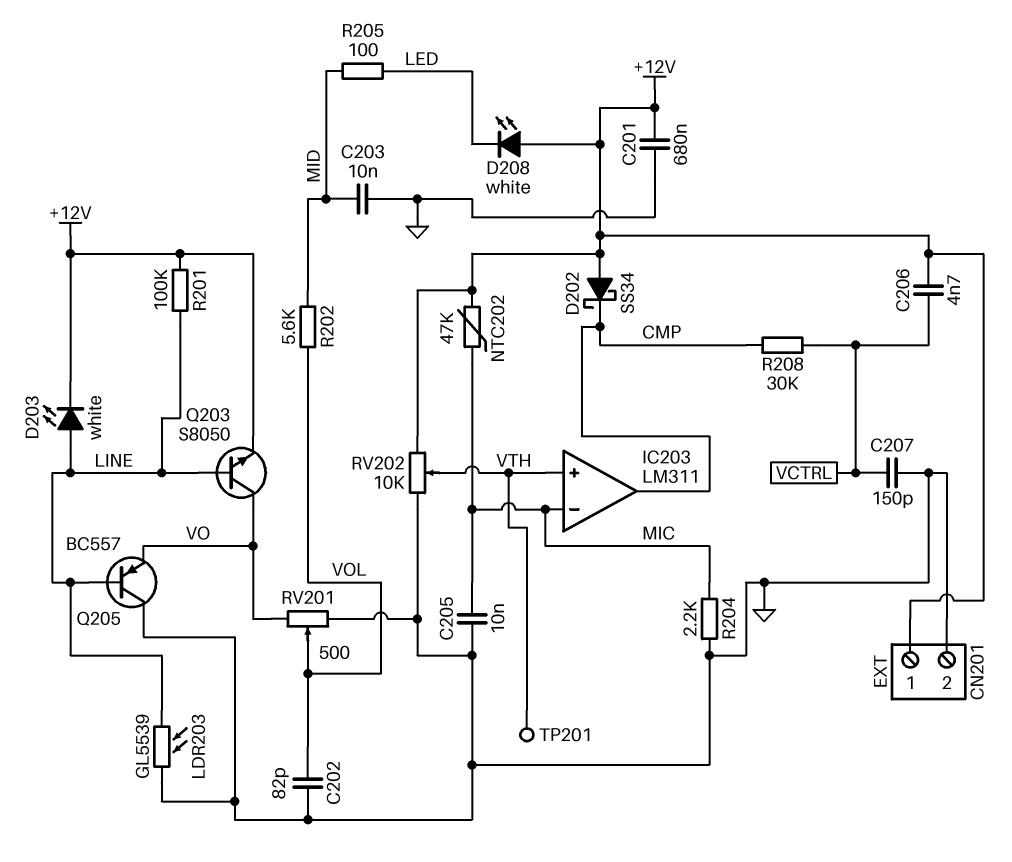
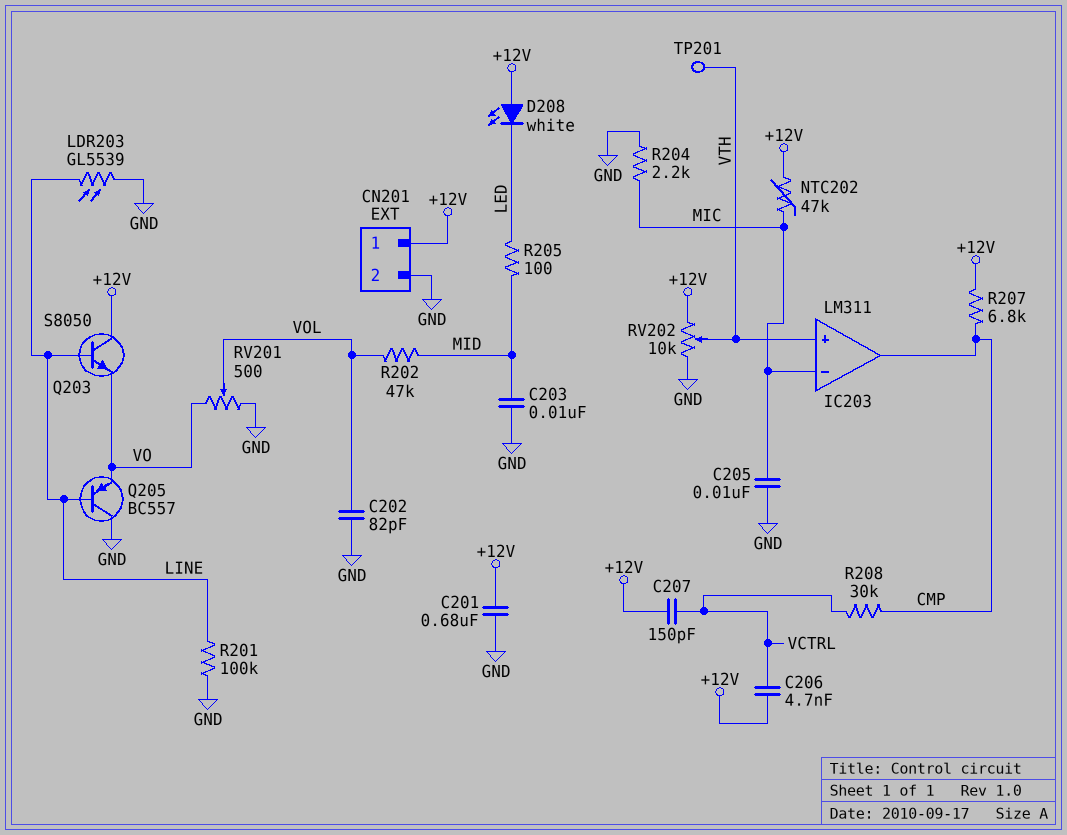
C207: 150pF (GND, VCTRL) -> 150pF (+12V, VCTRL)
D202: schottky SS34 (A +12V, K CMP) -> none
D203: LED white (A LINE, K +12V) -> none
Q203: NPN S8050 (B LINE, C VO, E +12V) -> NPN S8050 (B LINE, C +12V, E VO)
R201: 100k (+12V, LINE) -> 100k (GND, LINE)
R202: 5.6k (MID, VOL) -> 47k (MID, VOL)
R207: none -> 6.8k (+12V, CMP)

